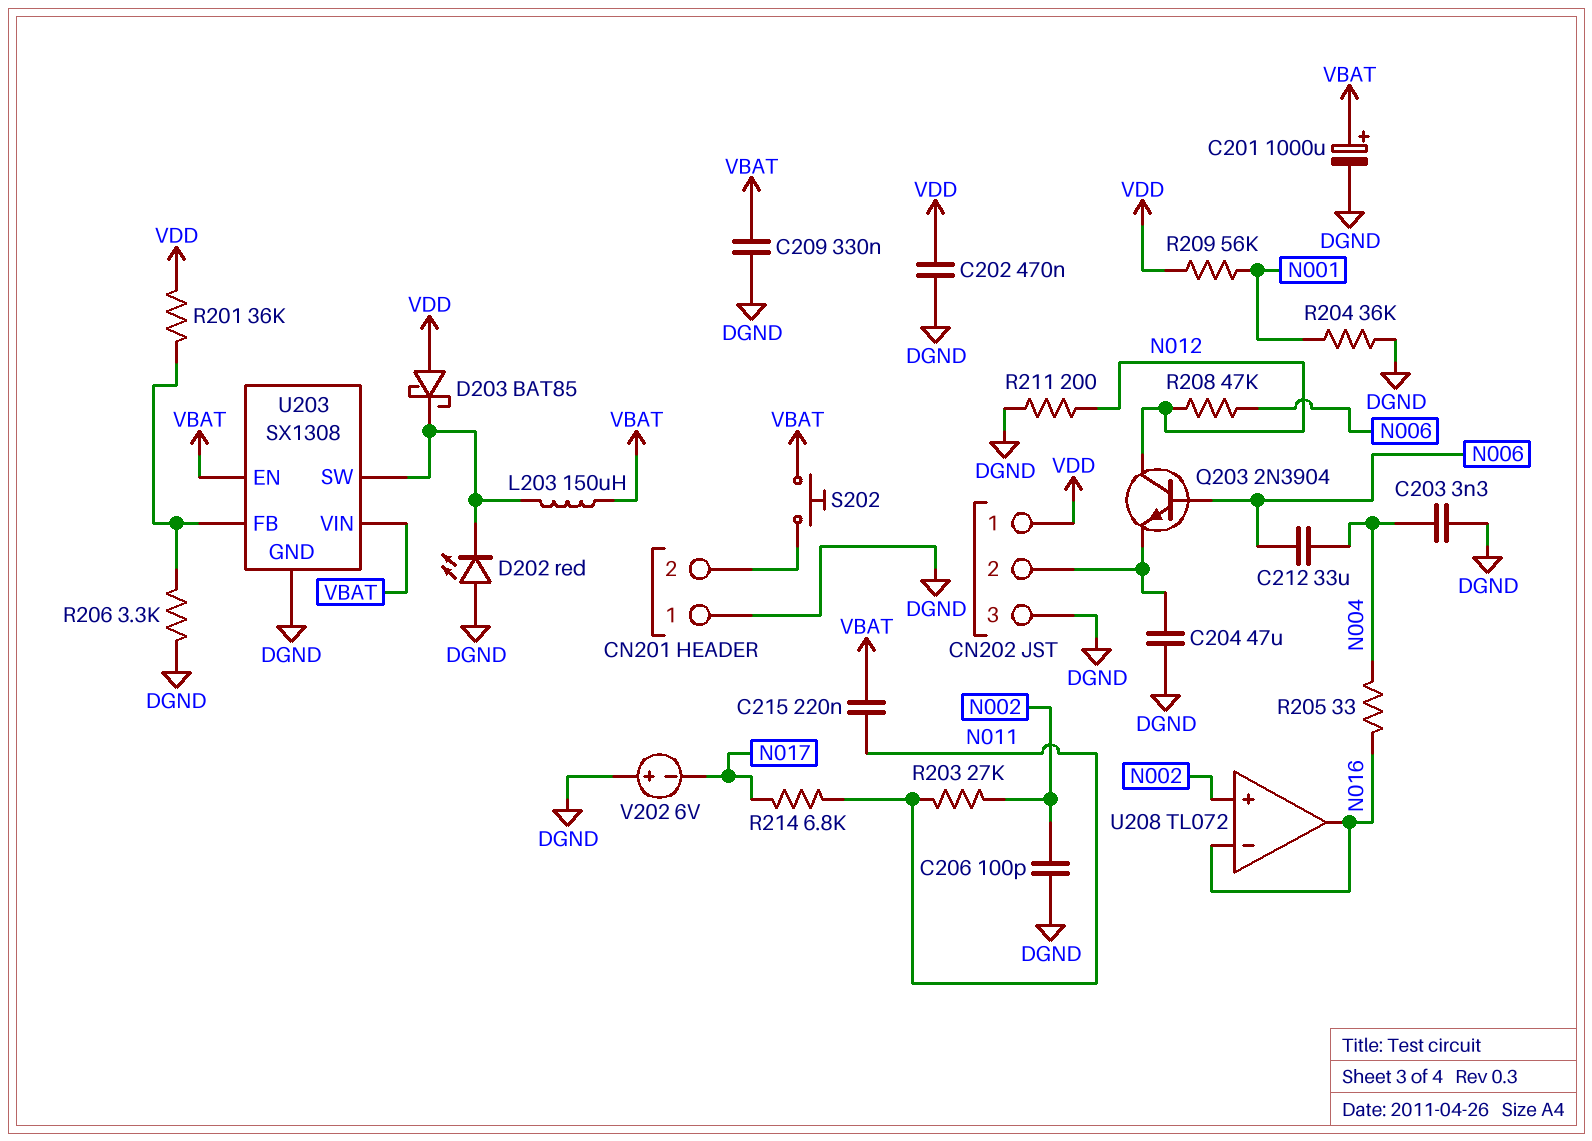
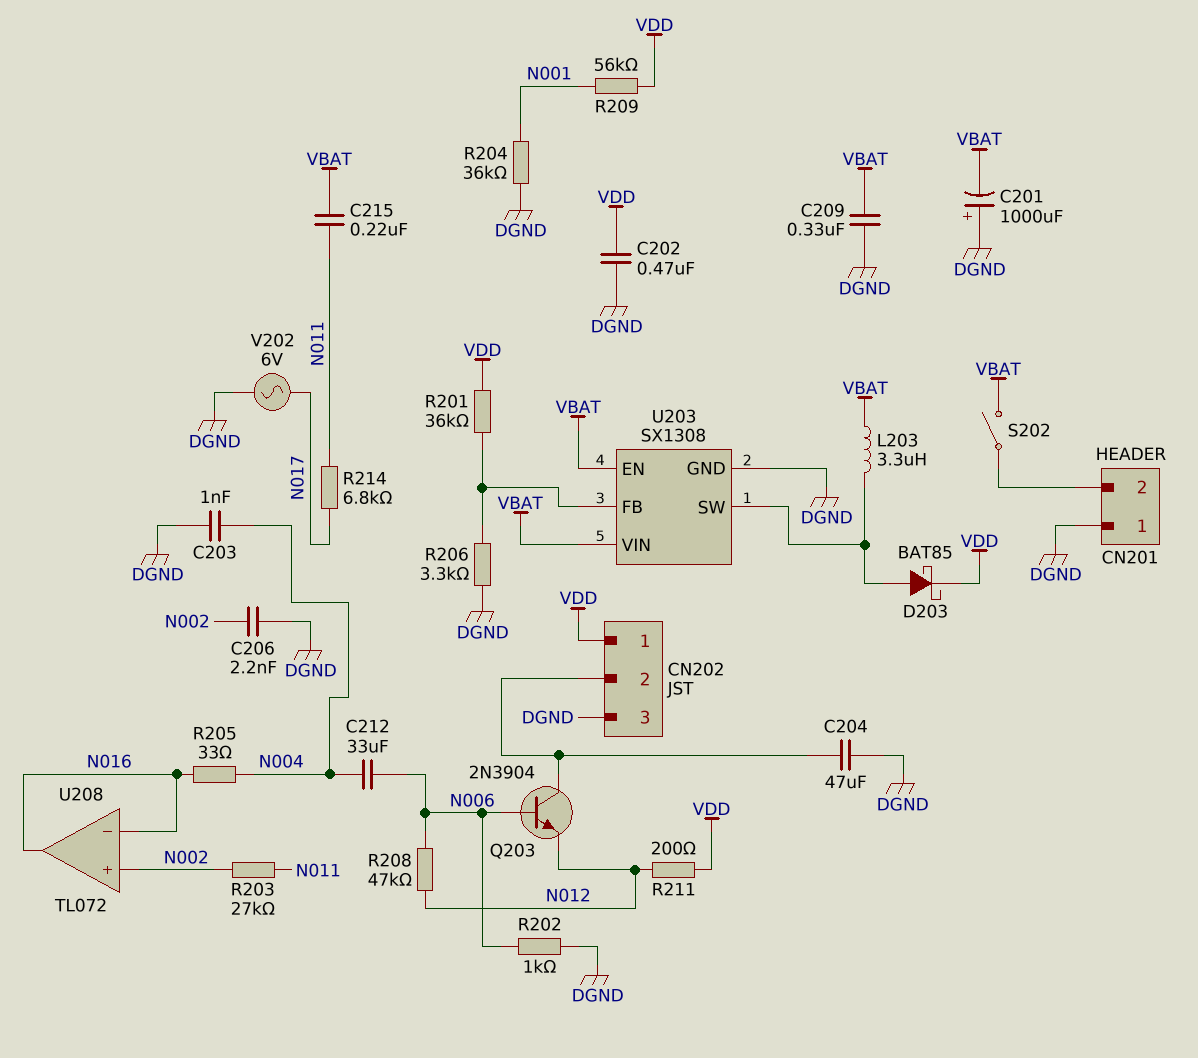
C201: 1000uF (plus VBAT, minus DGND) -> 1000uF (plus DGND, minus VBAT)
C203: 3.3nF (DGND, N004) -> 1nF (DGND, N004)
C206: 100pF (DGND, N002) -> 2.2nF (DGND, N002)
D202: LED red (A DGND, K U203/SW) -> none
D203: schottky BAT85 (A VDD, K U203/SW) -> schottky BAT85 (A U203/SW, K VDD)
L203: 150uH (U203/SW, VBAT) -> 3.3uH (U203/SW, VBAT)
Q203: NPN 2N3904 (B N006, C N012, E CN202/2) -> NPN 2N3904 (B N006, C CN202/2, E N012)
R202: none -> 1k (DGND, N006)
R211: 200 (DGND, N012) -> 200 (N012, VDD)
S202: button (CN201/2, VBAT) -> switch (CN201/2, VBAT)
V202: 6V (plus DGND, minus N017) -> AC 6V (DGND, N017)

